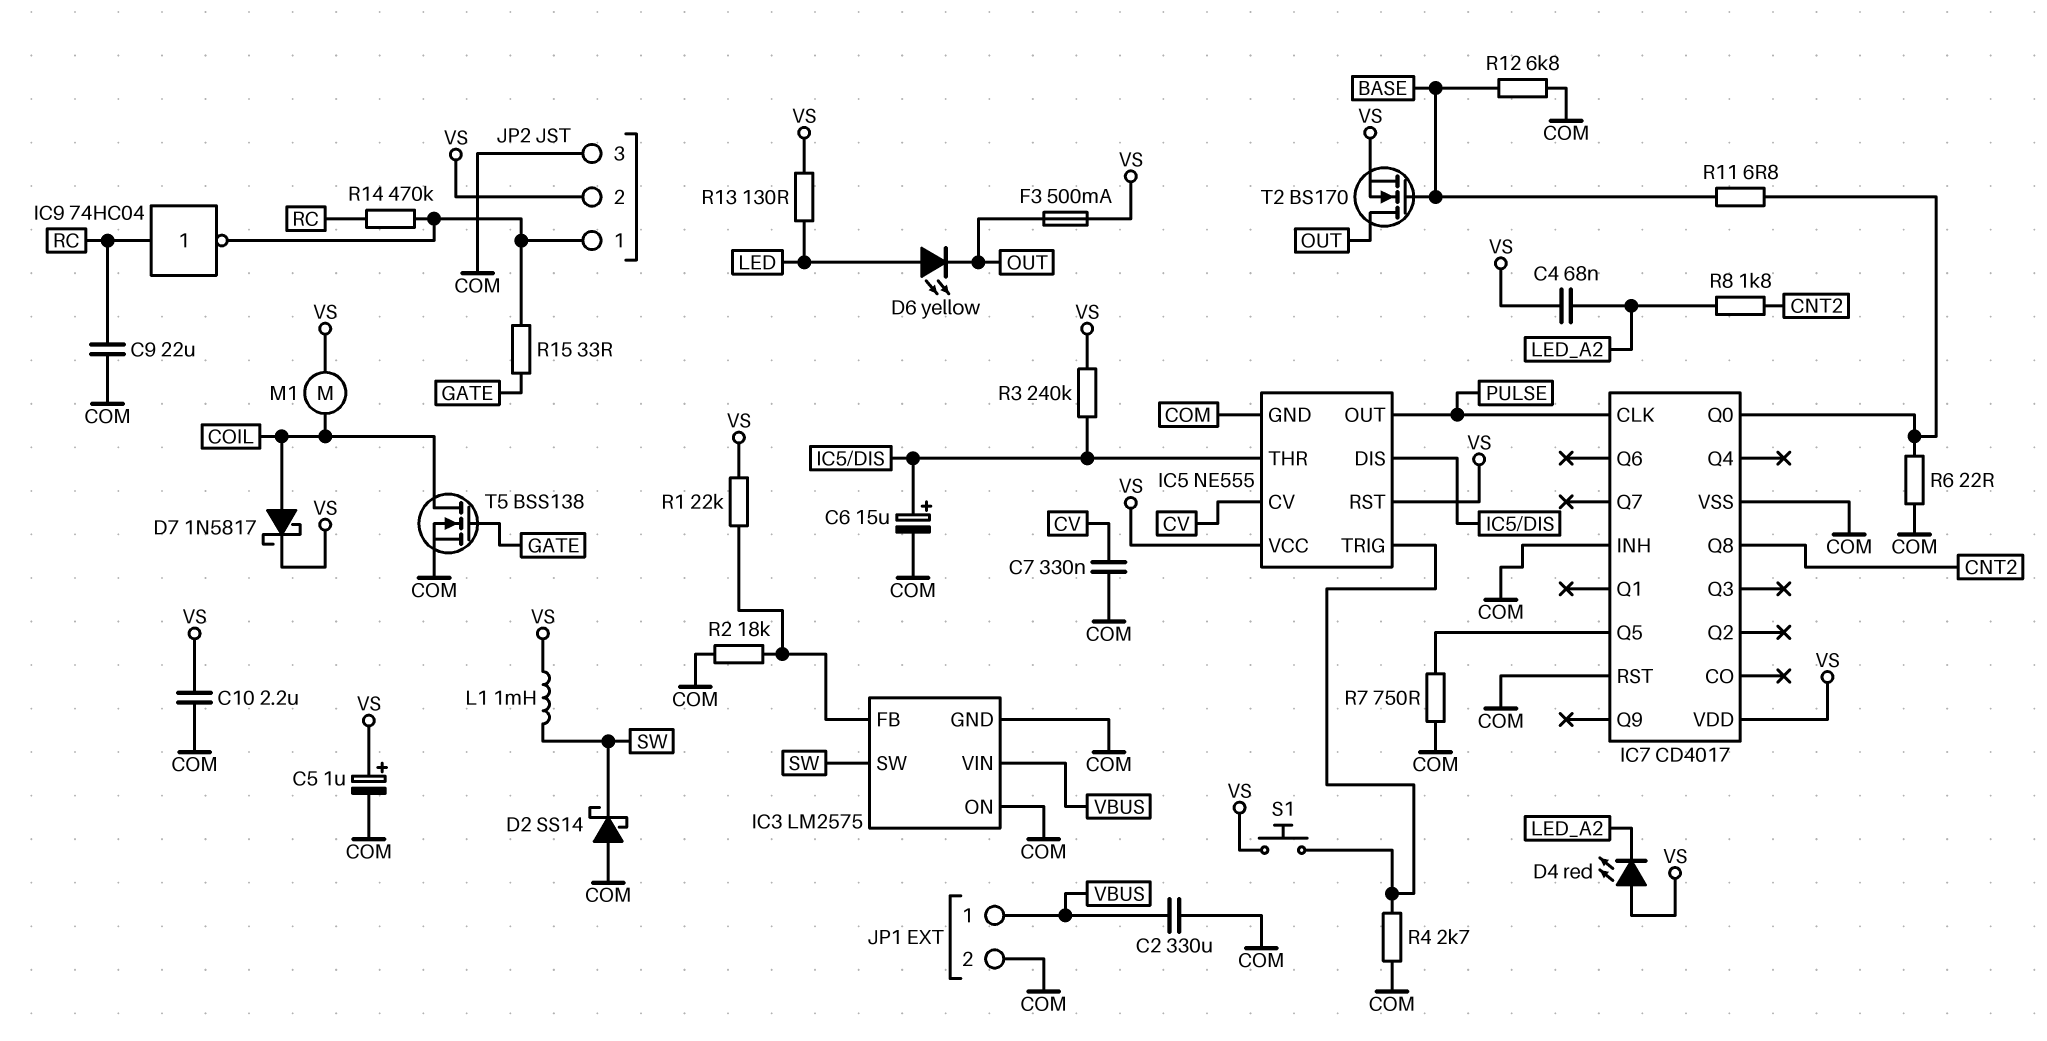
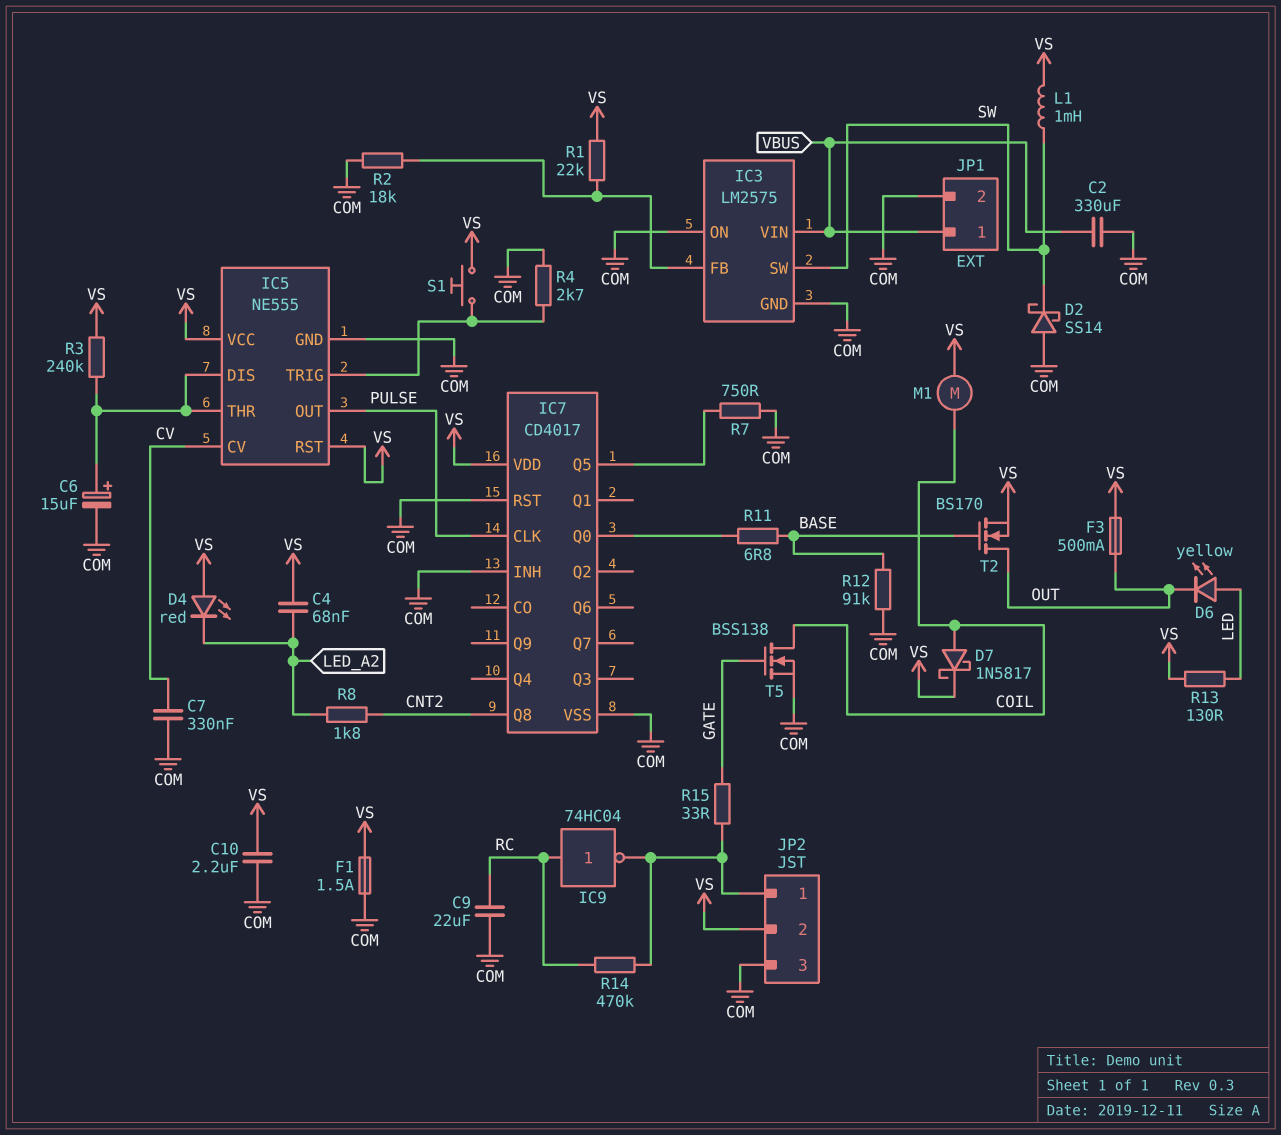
C5: 1uF (plus VS, minus COM) -> none
F1: none -> 1.5A (COM, VS)
R6: 22 (COM, IC7/Q0) -> none
R12: 6.8k (BASE, COM) -> 91k (BASE, COM)

